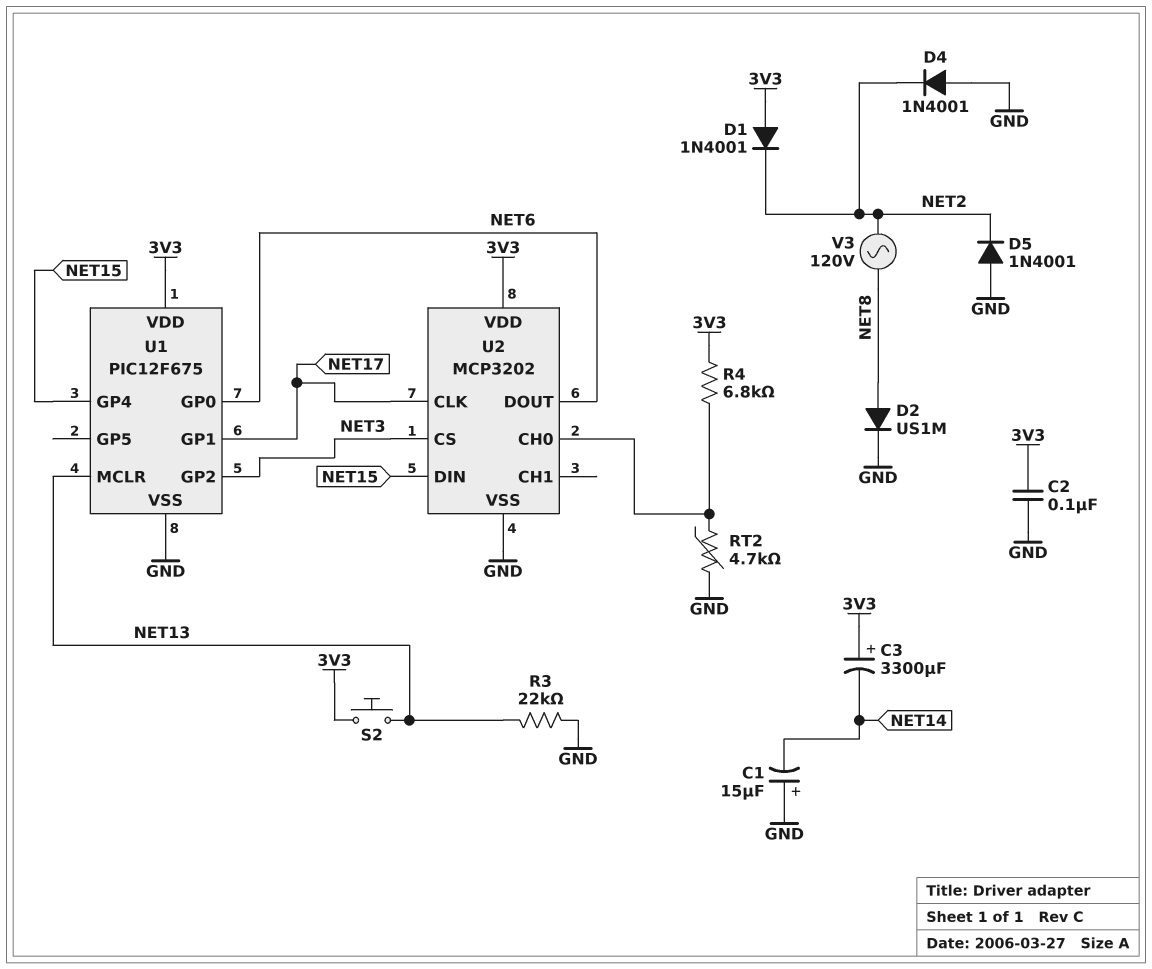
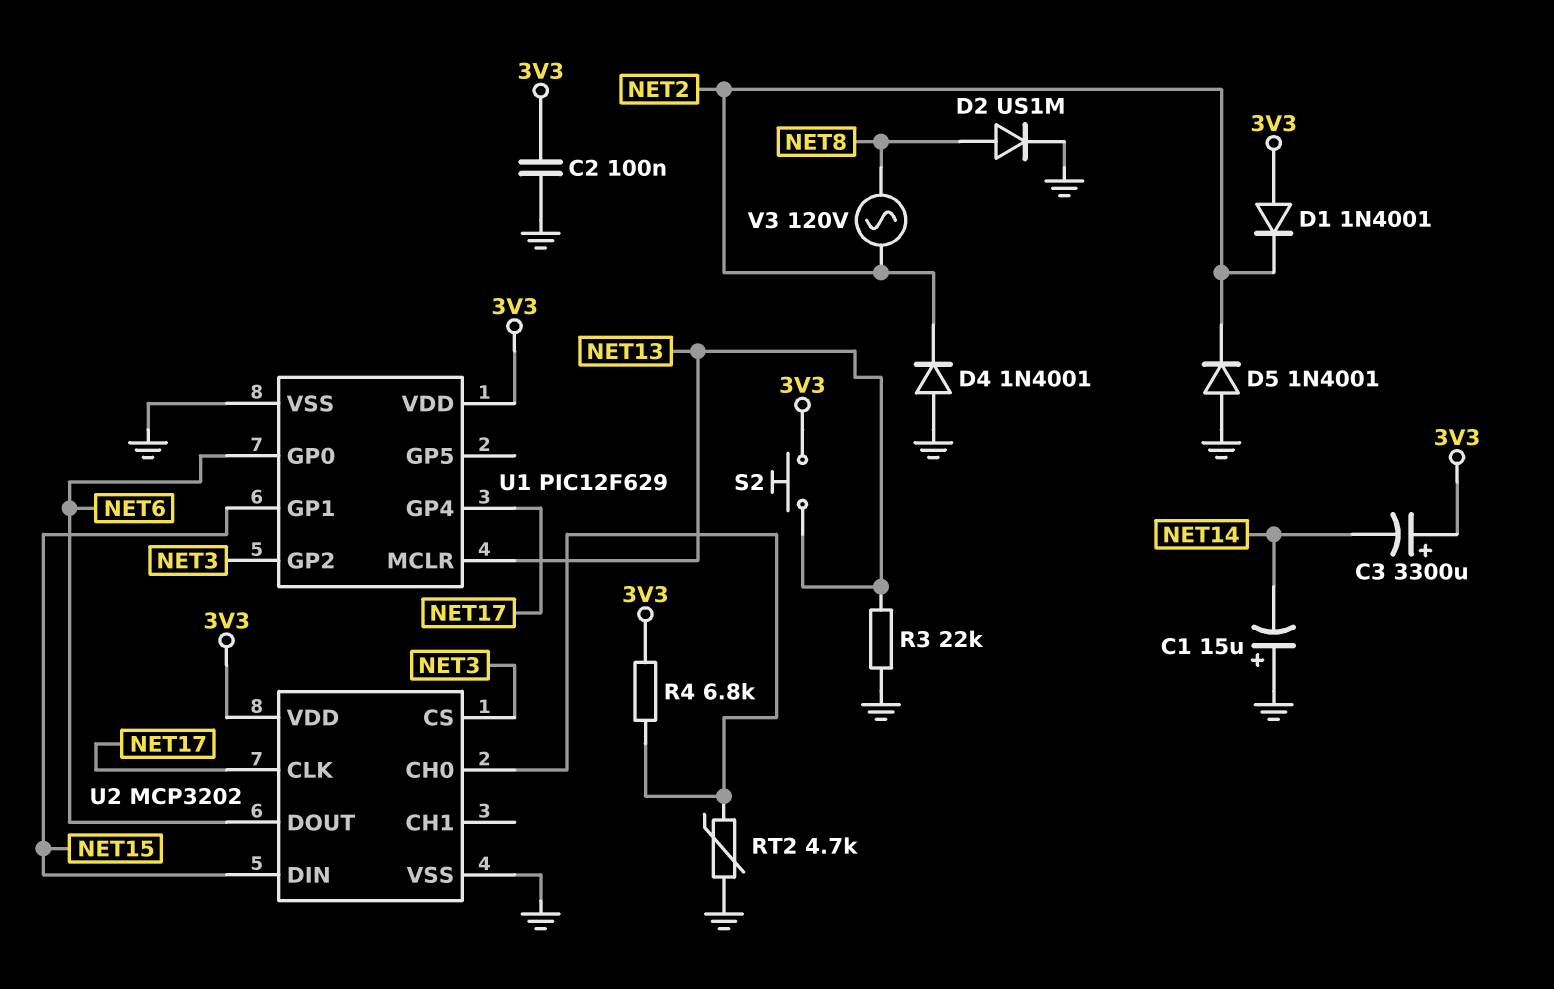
U1: PIC12F675 -> PIC12F629
U1 pin GP1: NET17 -> NET15
U1 pin GP4: NET15 -> NET17

